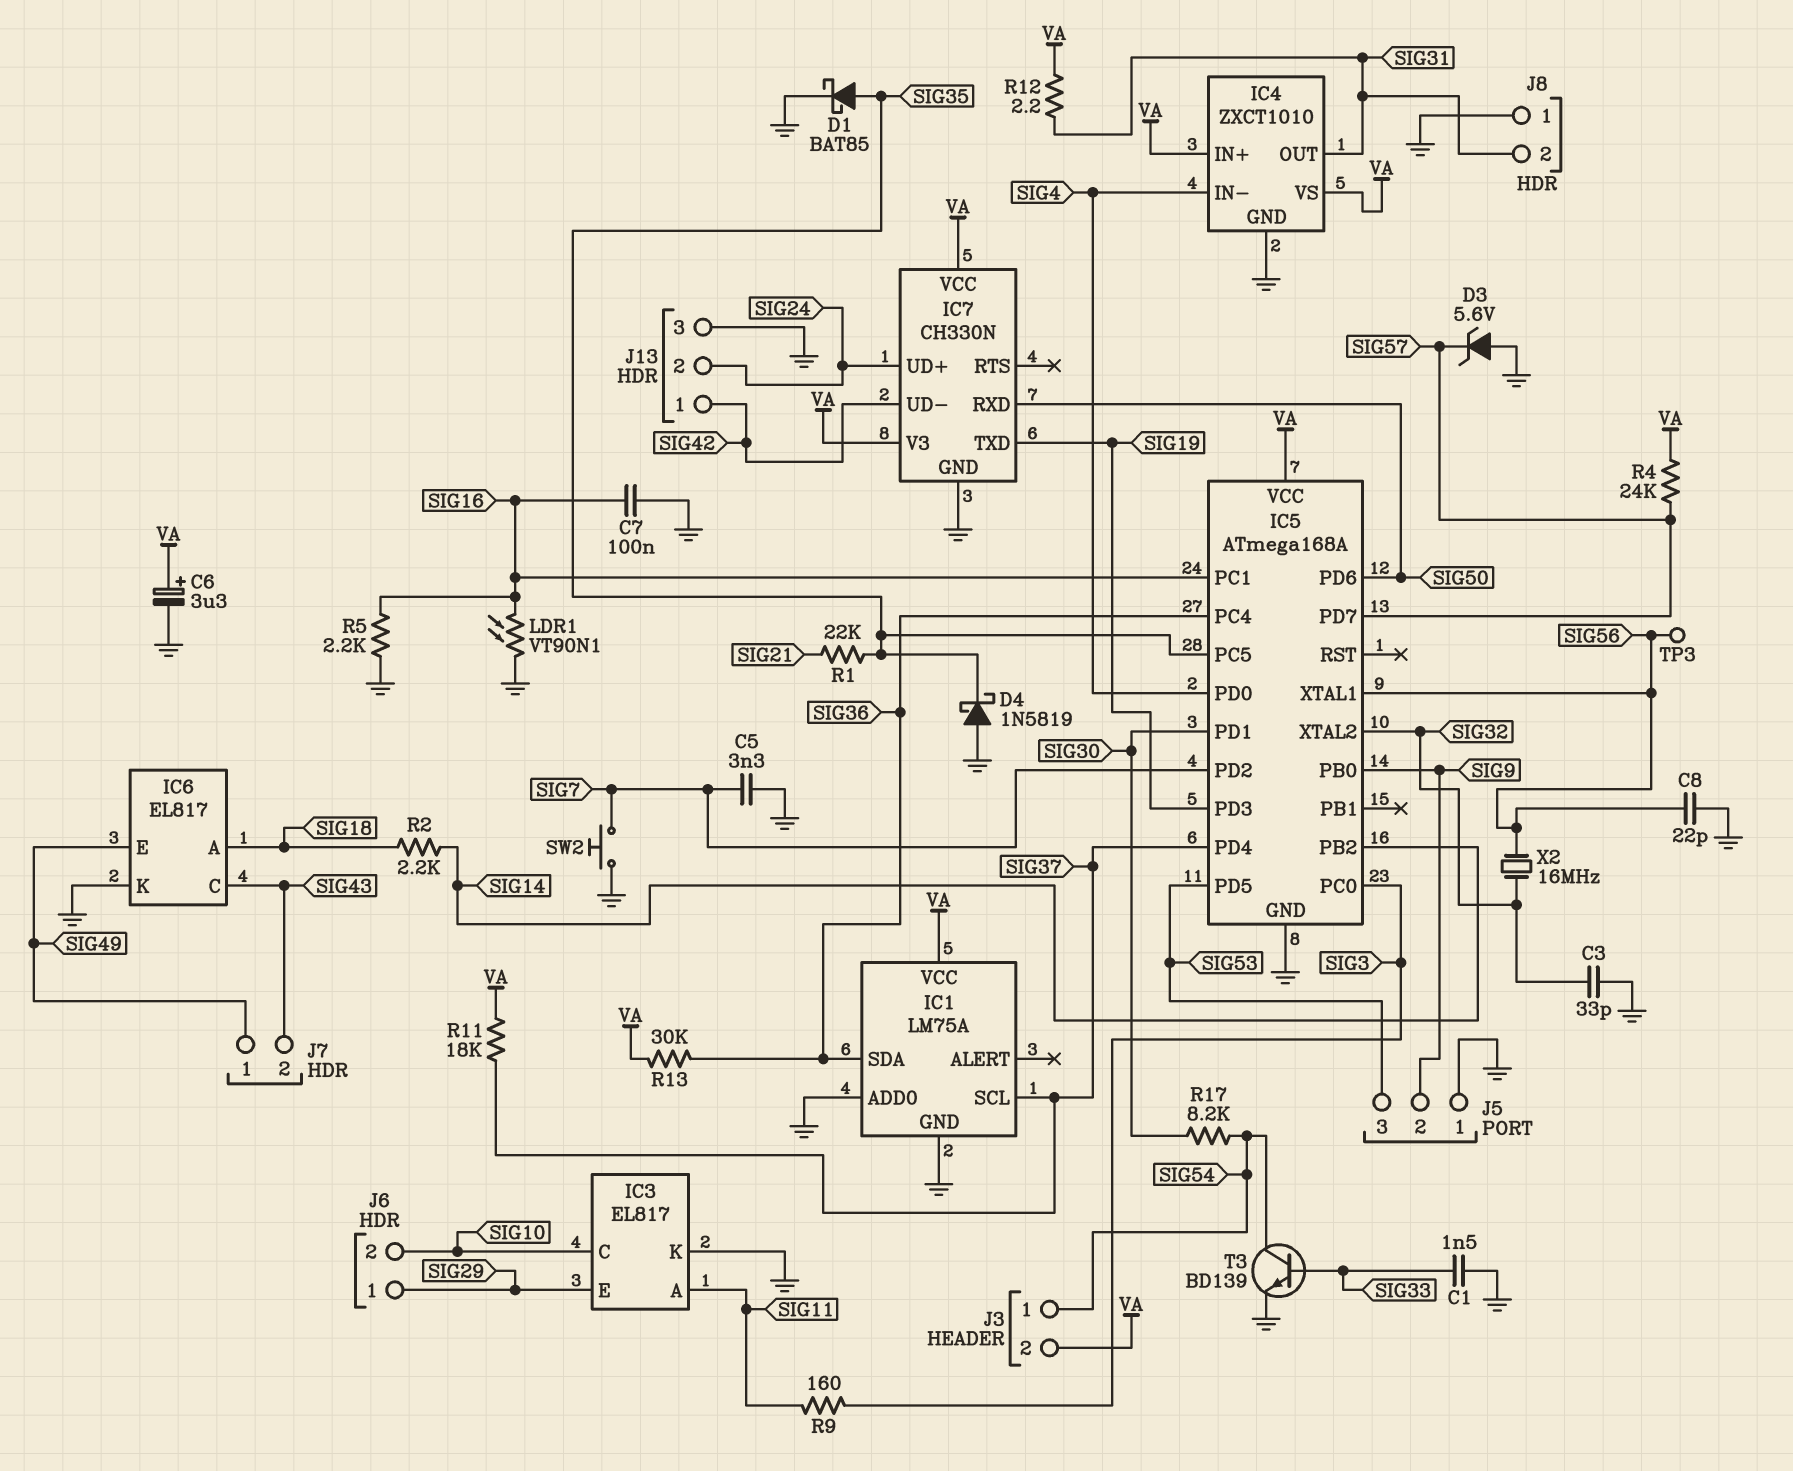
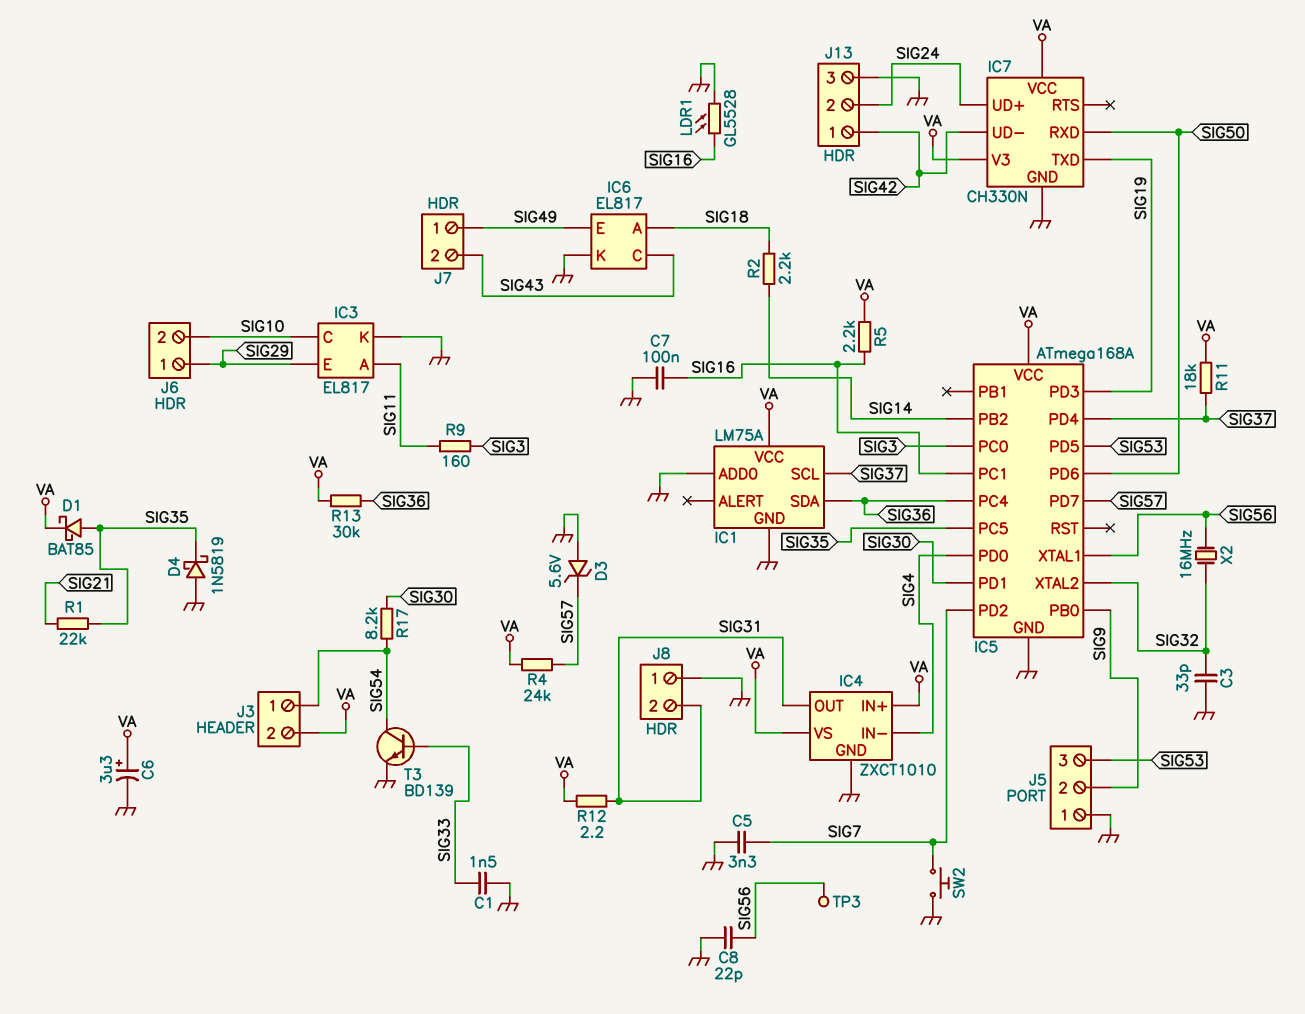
D1: schottky BAT85 (A SIG35, K GND) -> schottky BAT85 (A SIG35, K VA)
LDR1: VT90N1 (GND, SIG16) -> GL5528 (GND, SIG16)
R5: 2.2k (GND, SIG16) -> 2.2k (SIG16, VA)

